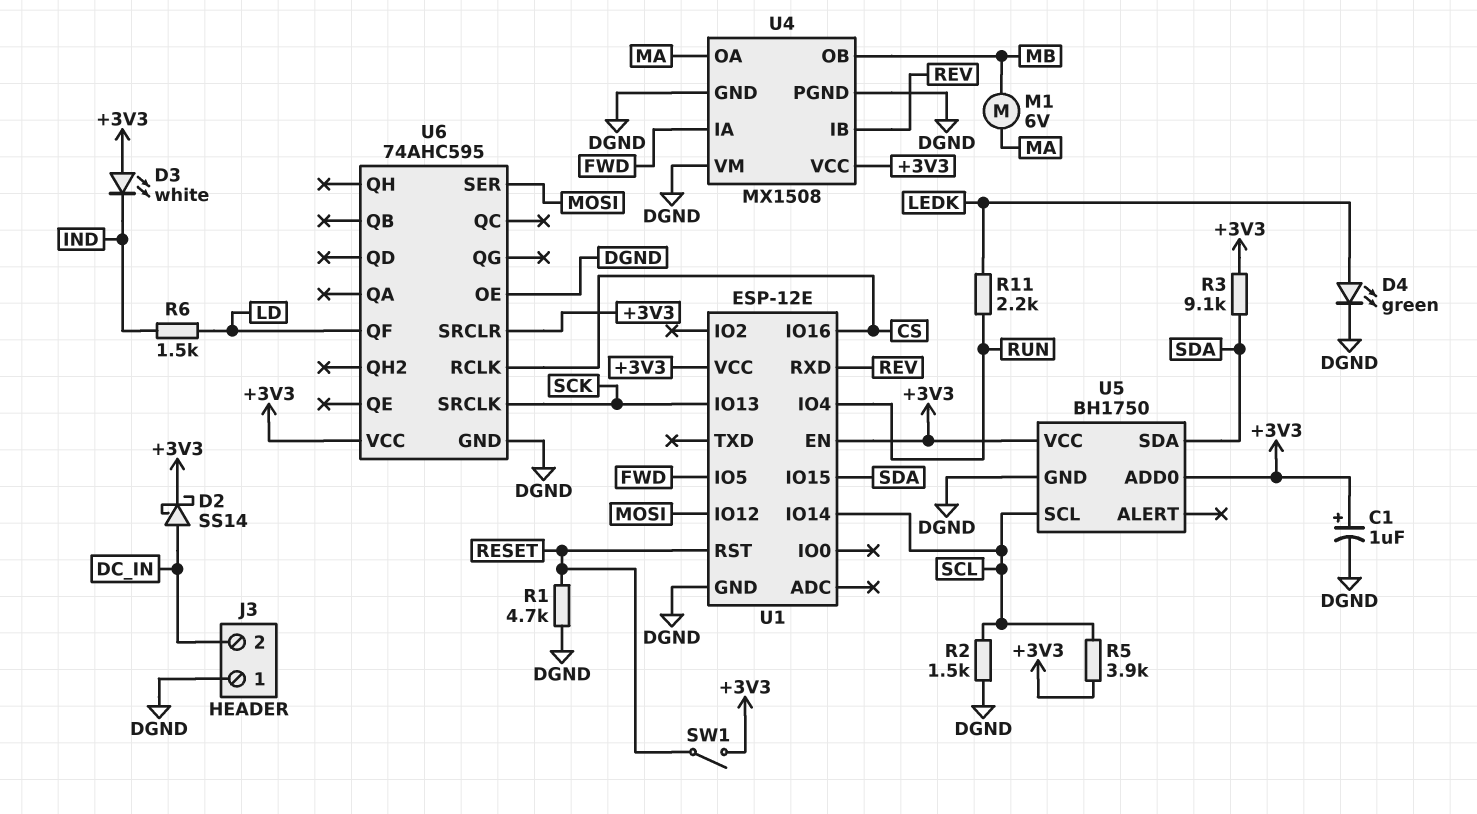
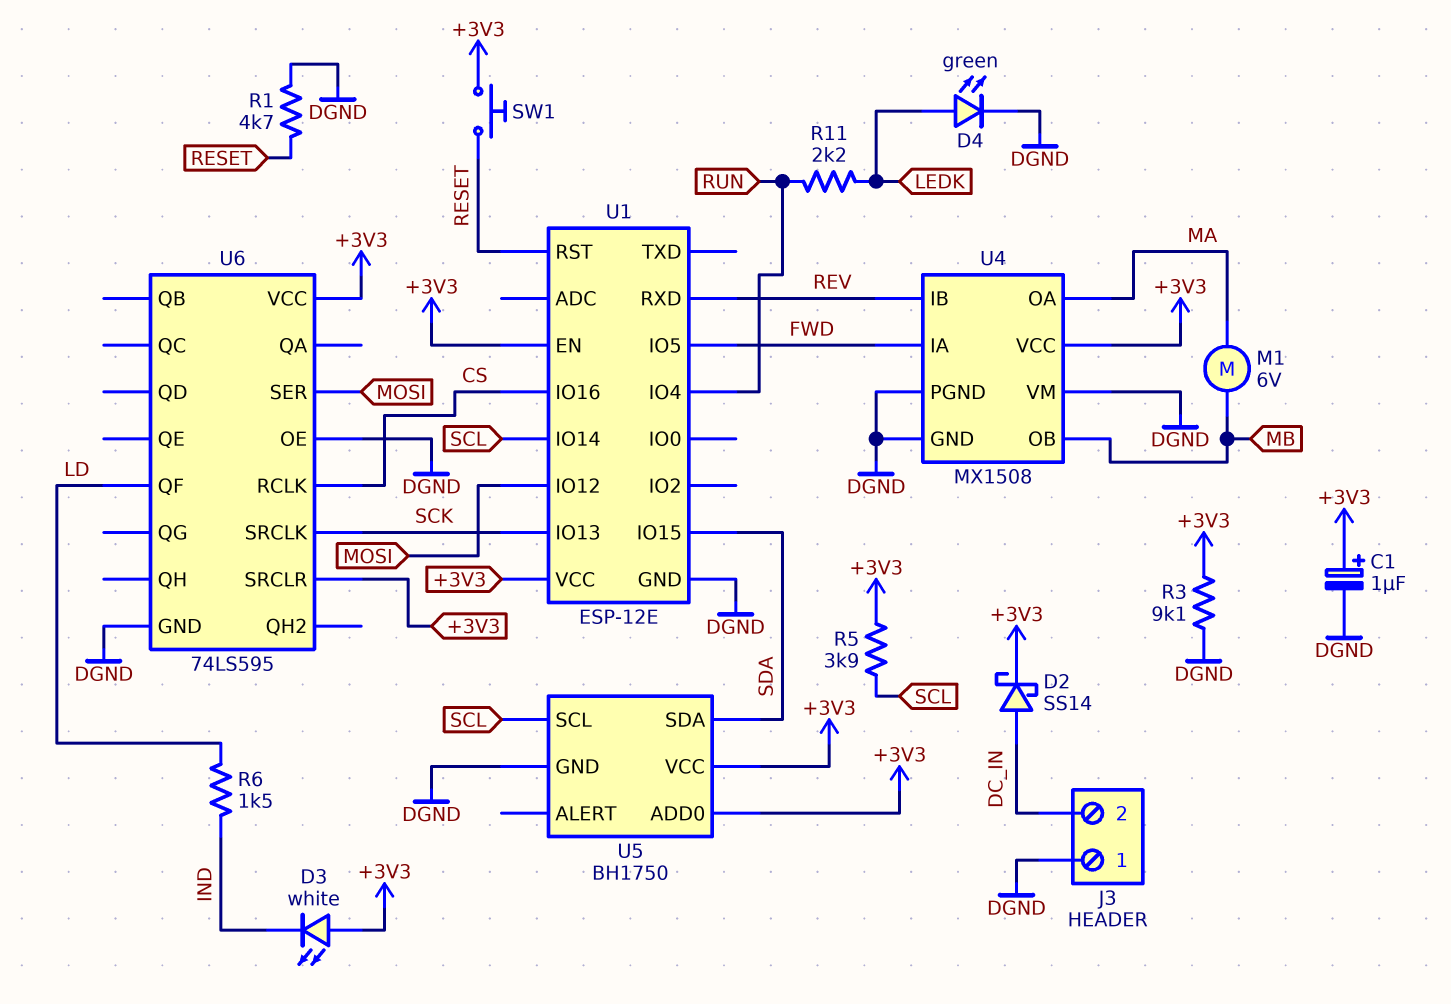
R2: 1.5k (DGND, SCL) -> none
R3: 9.1k (+3V3, SDA) -> 9.1k (+3V3, DGND)
SW1: switch (+3V3, RESET) -> button (+3V3, RESET)
U6: 74AHC595 -> 74LS595

